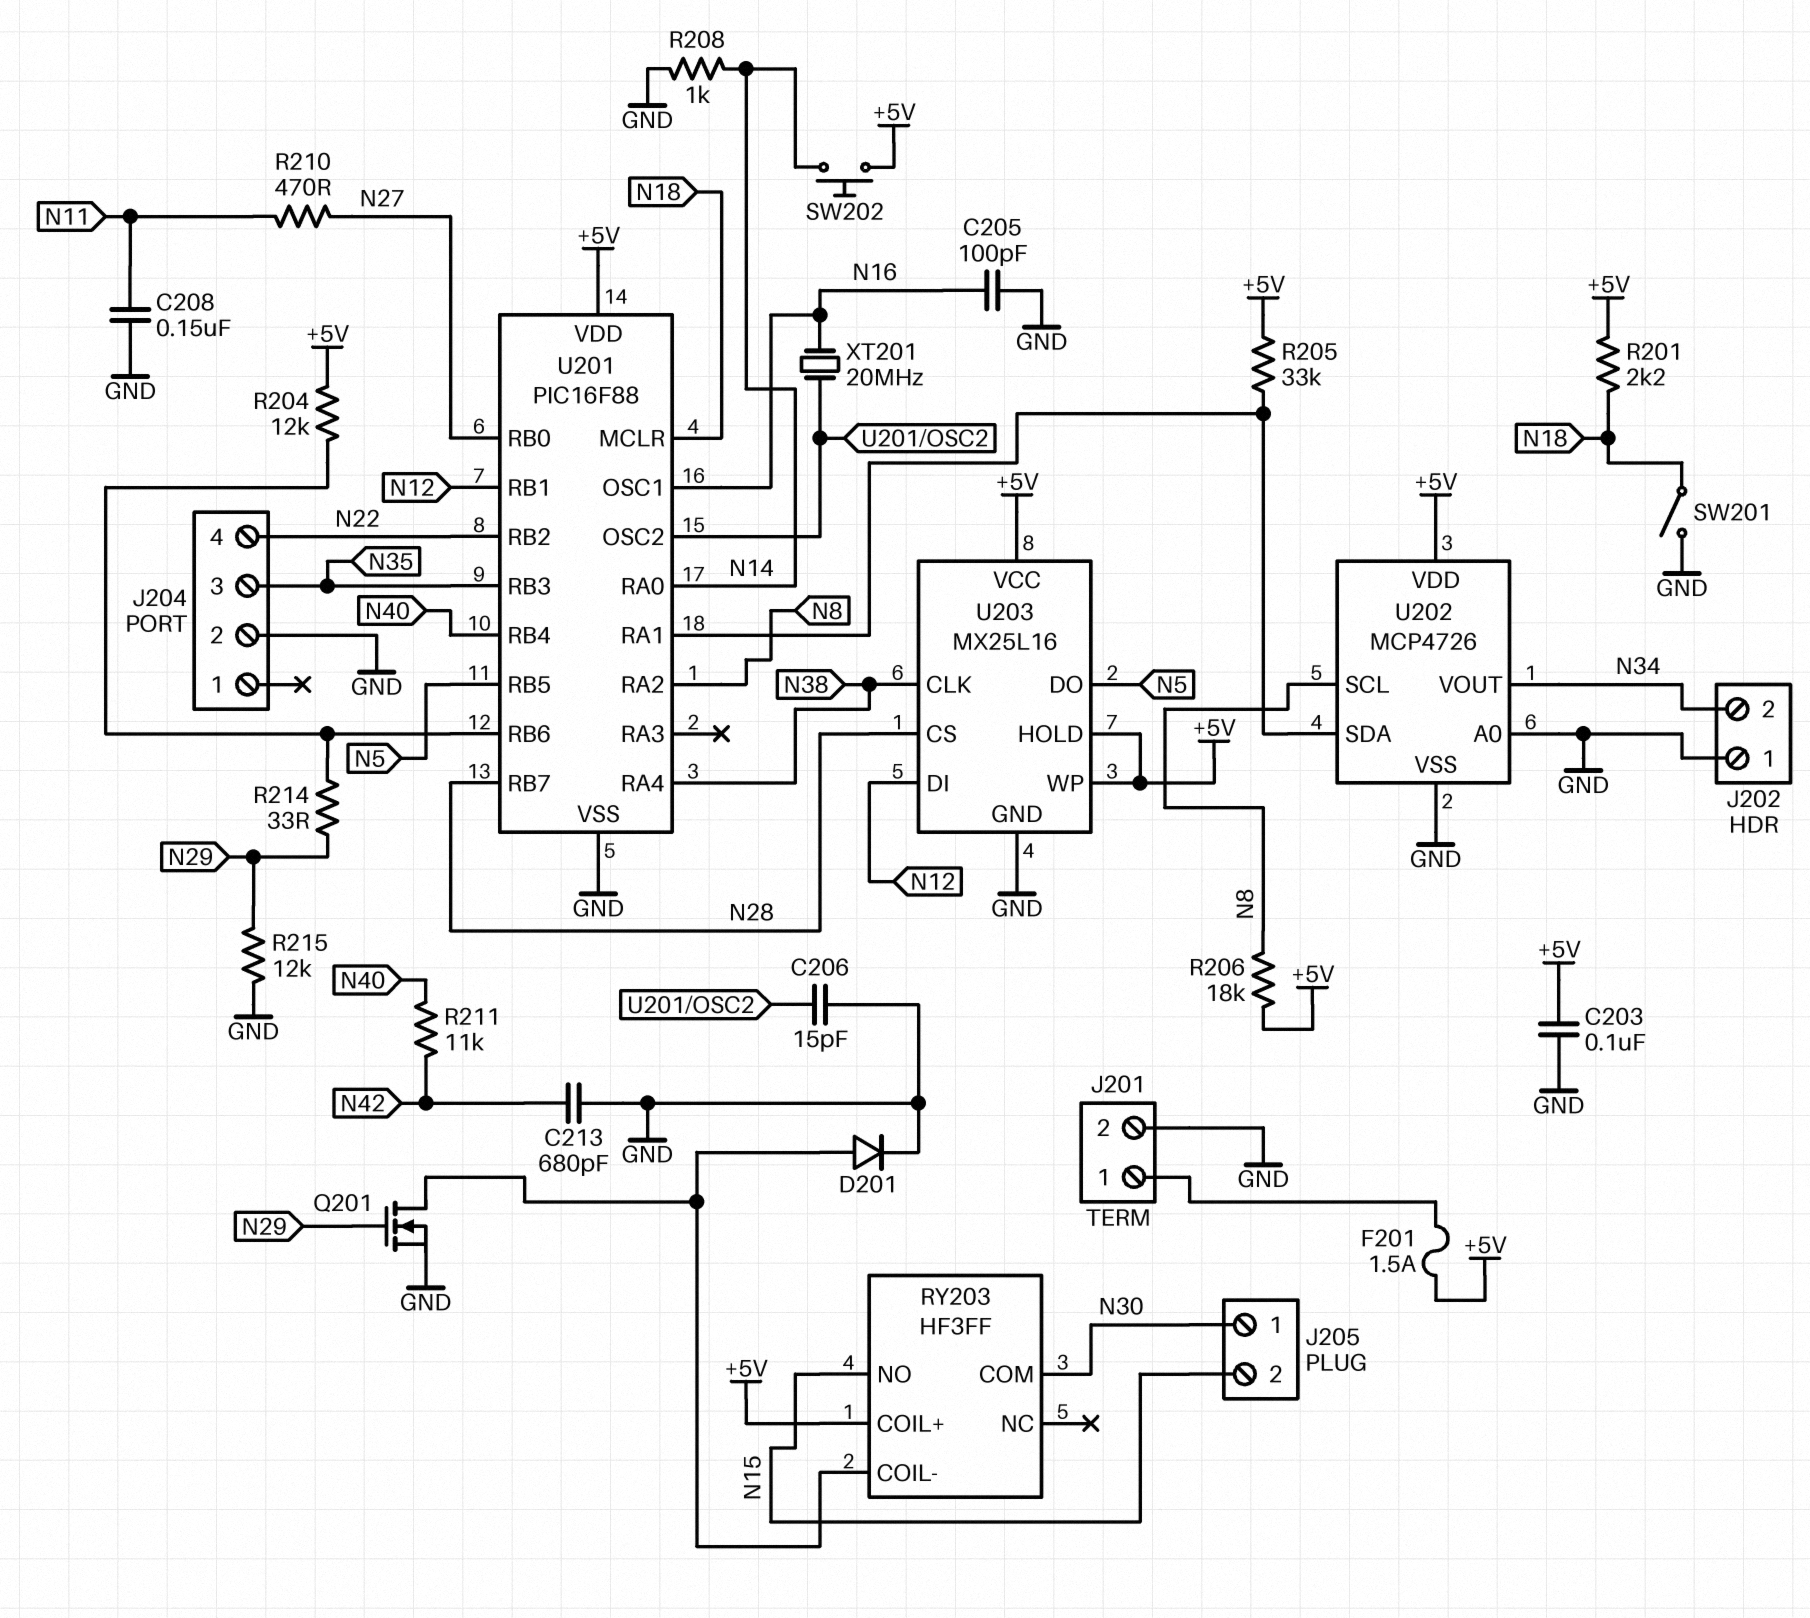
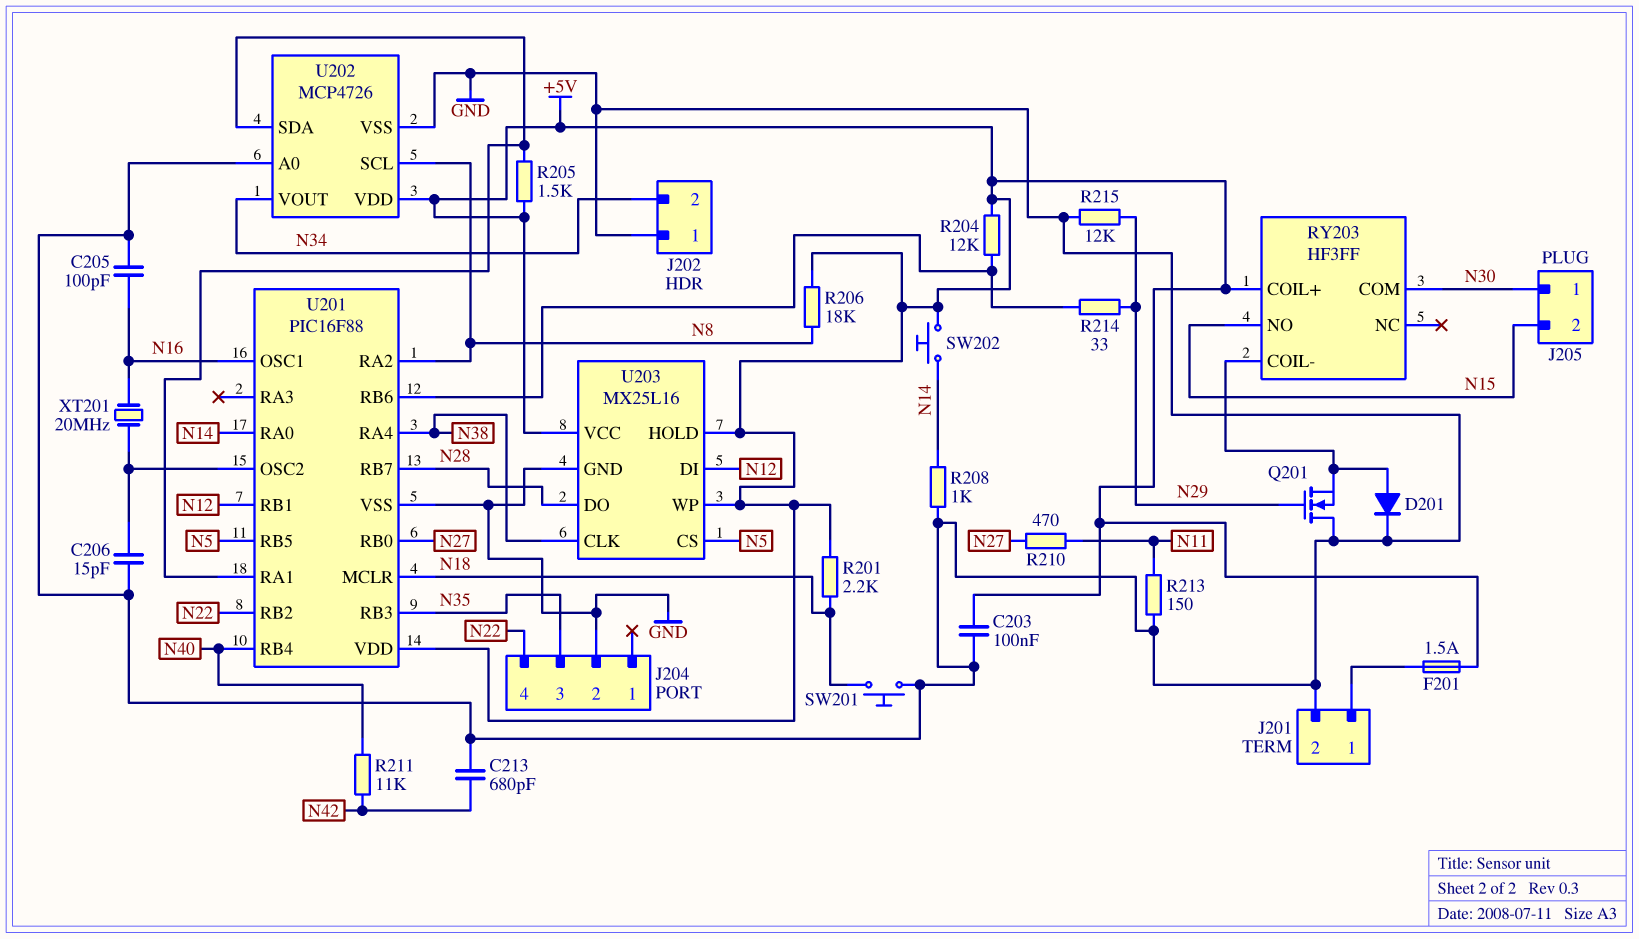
C208: 150nF (GND, N11) -> none
Q201: NMOS (G N29, D RY203/COIL-, S GND) -> NMOS (G N29, D GND, S RY203/COIL-)
R205: 33k (+5V, U201/RA1) -> 1.5k (+5V, U201/RA1)
R213: none -> 150 (GND, N11)
SW201: switch (GND, N18) -> button (GND, N18)
U203 pin CS: N28 -> N5
U203 pin DO: N5 -> N28

